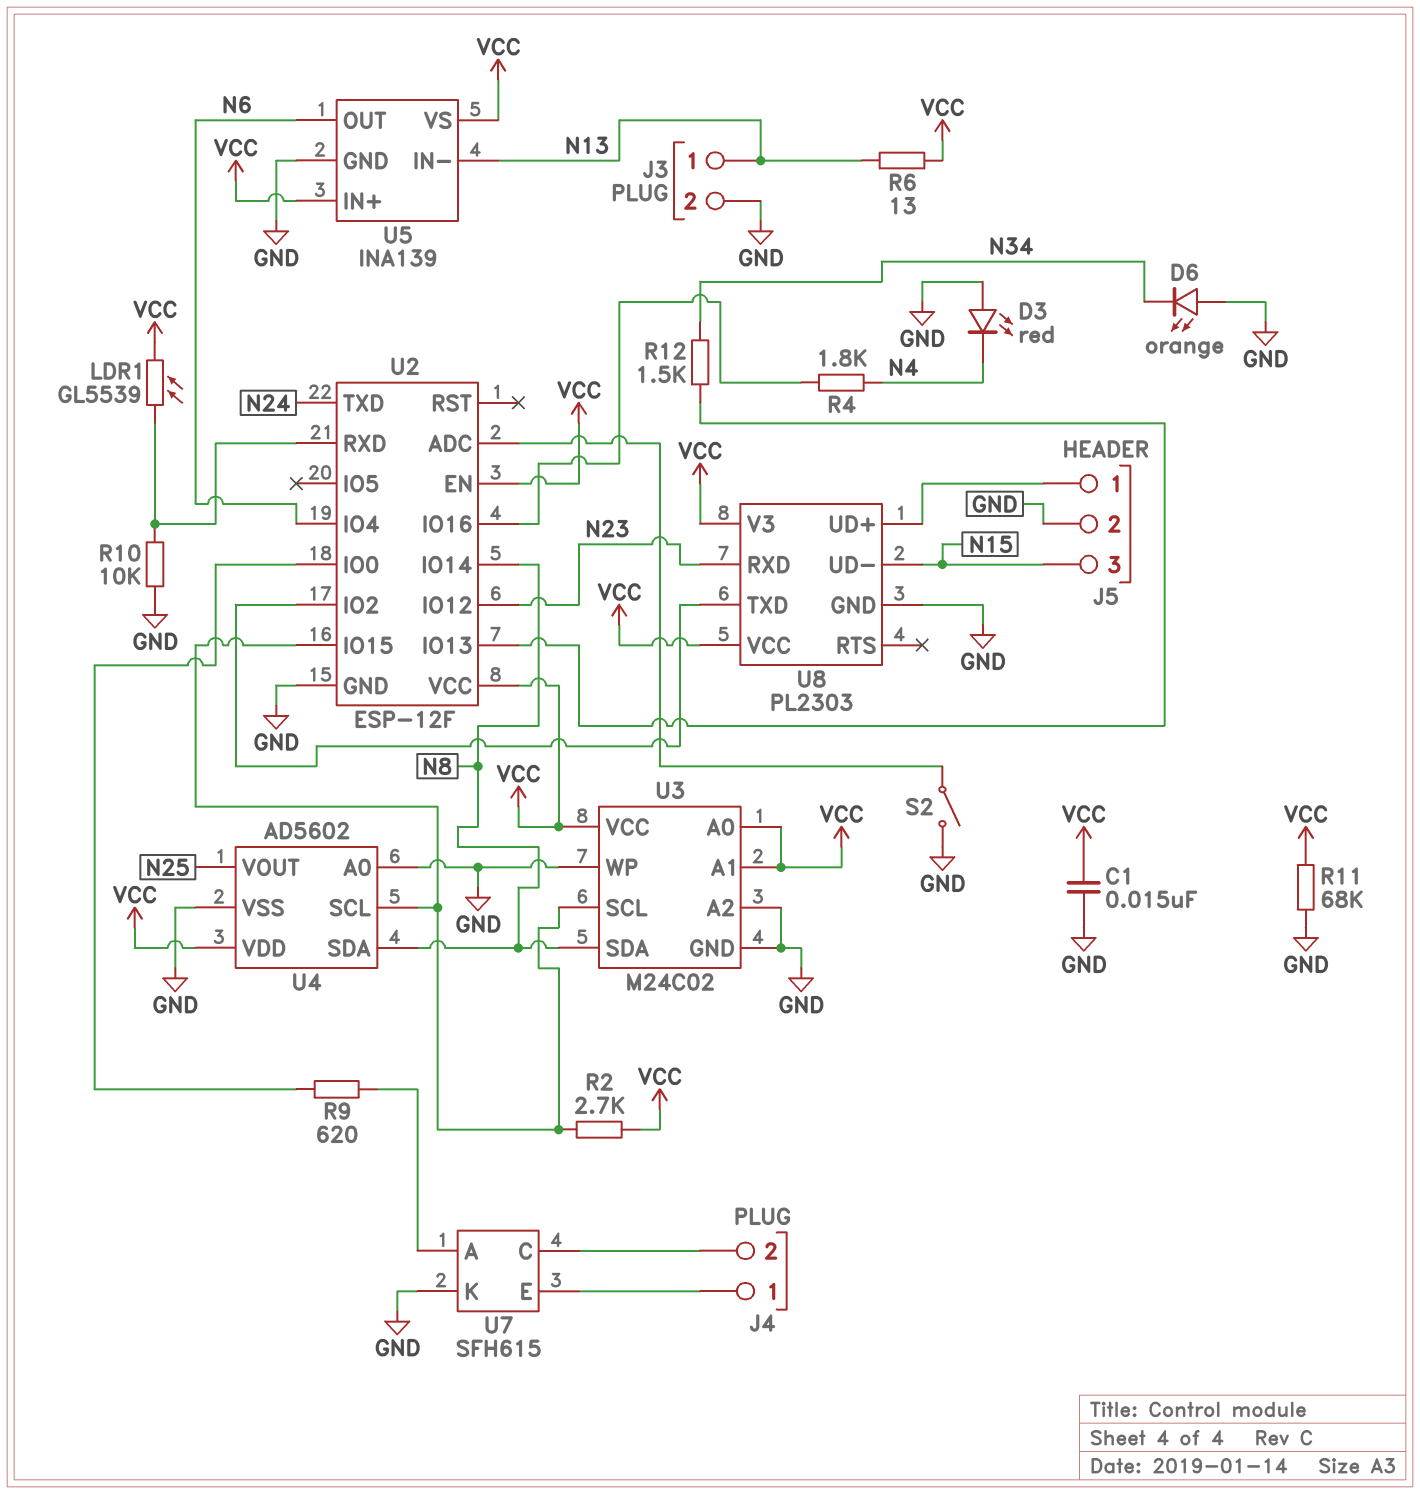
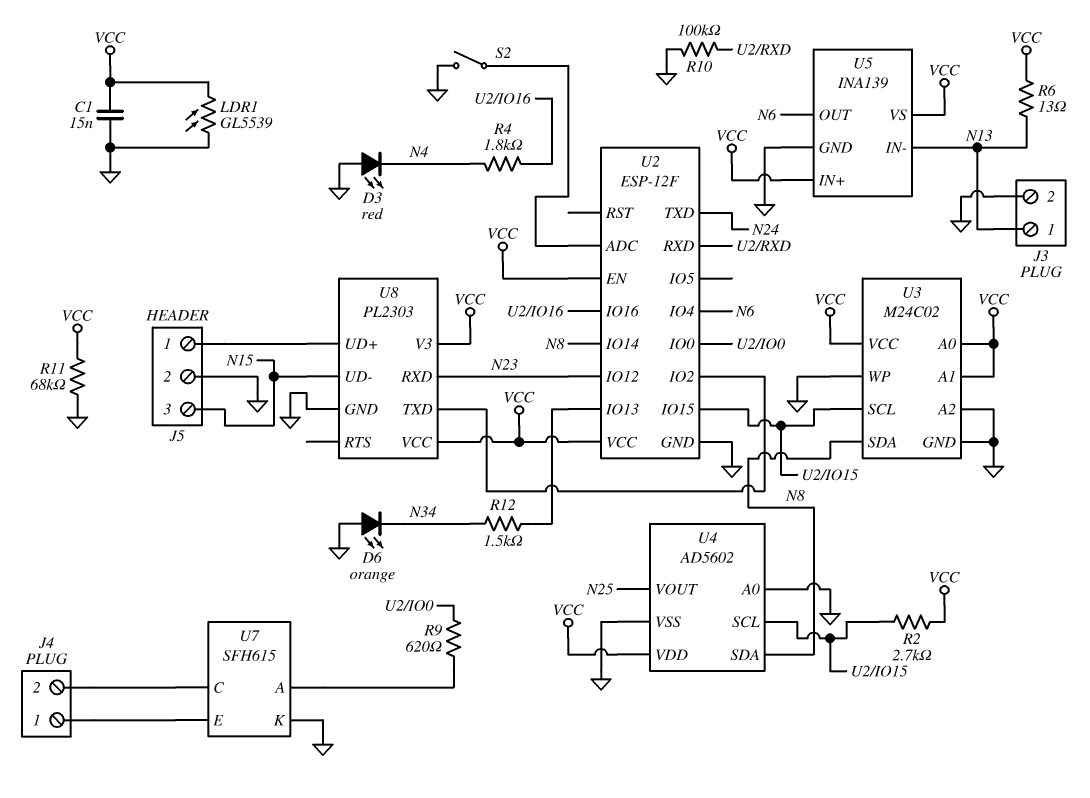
LDR1: GL5539 (U2/RXD, VCC) -> GL5539 (GND, VCC)
R10: 10k (GND, U2/RXD) -> 100k (GND, U2/RXD)

